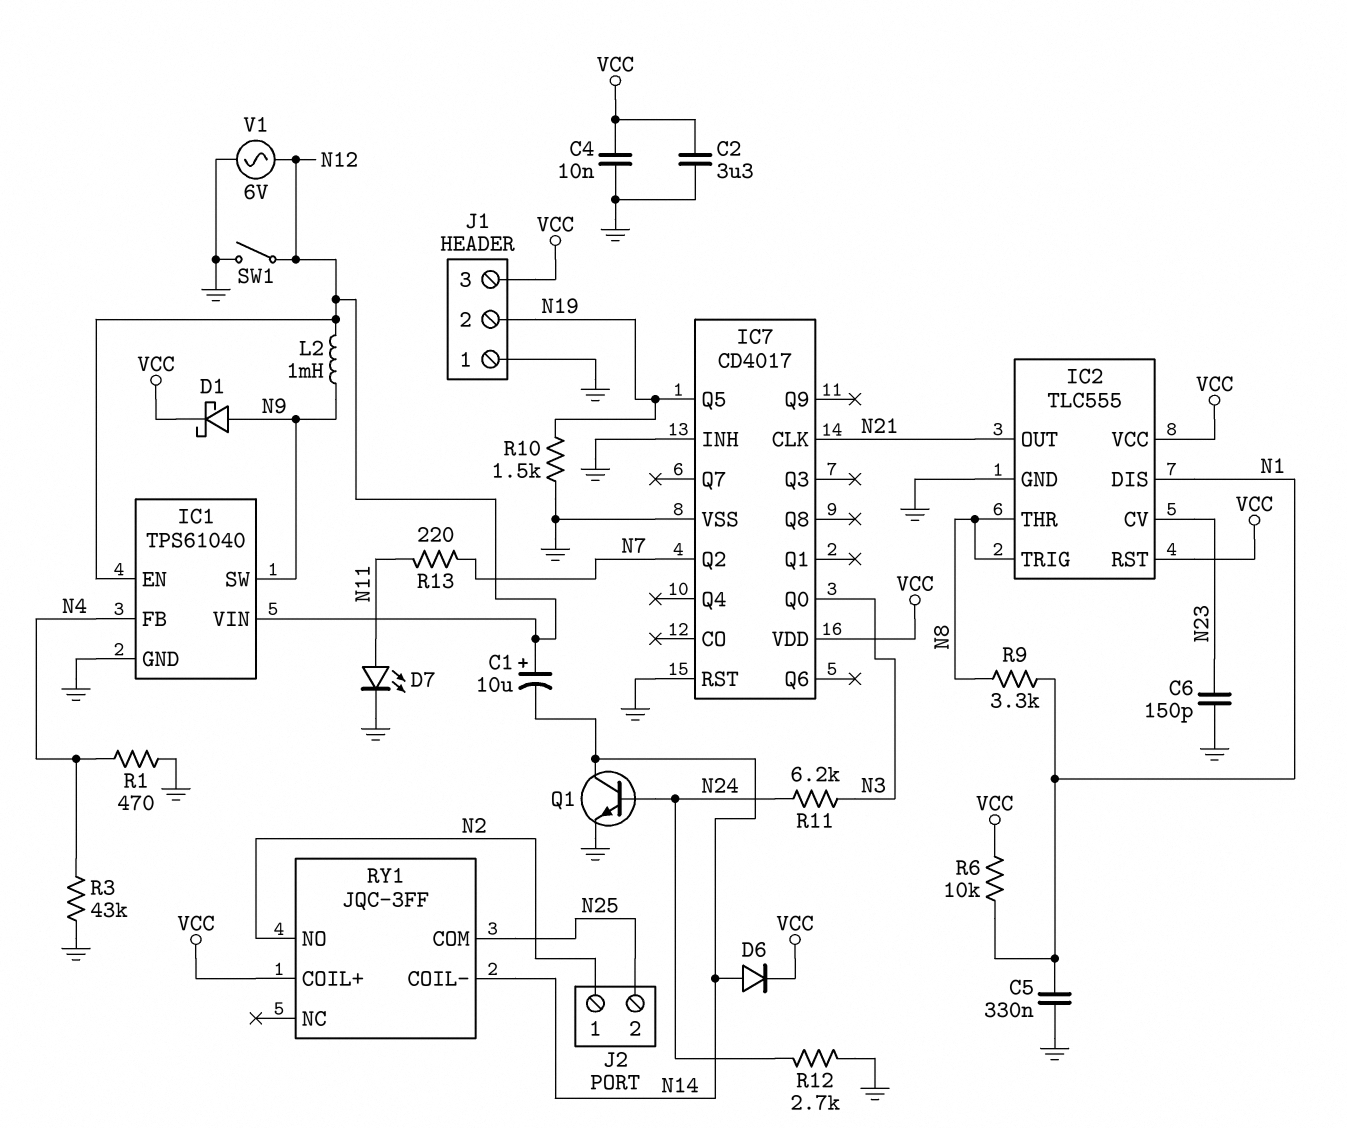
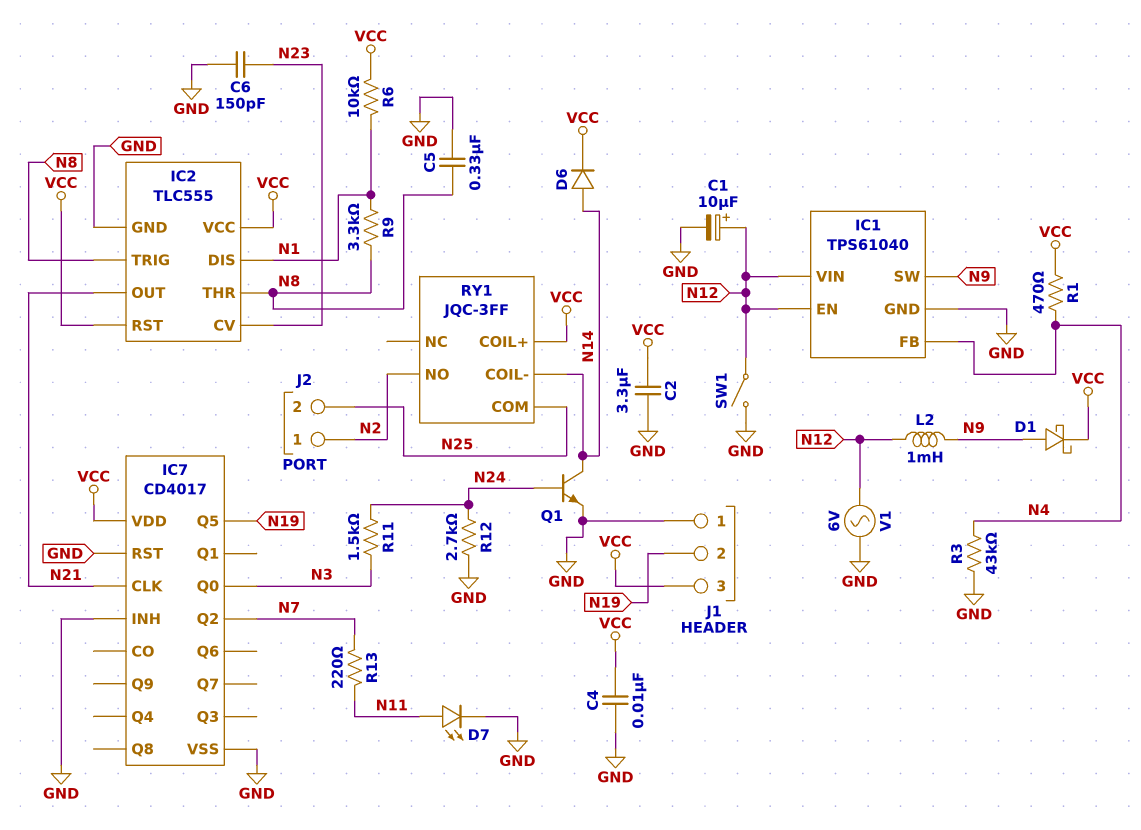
C1: 10uF (plus N12, minus N14) -> 10uF (plus N12, minus GND)
C5: 330nF (GND, N1) -> 330nF (GND, N8)
R1: 470 (GND, N4) -> 470 (N4, VCC)
R10: 1.5k (GND, N19) -> none
R11: 6.2k (N3, N24) -> 1.5k (N3, N24)

